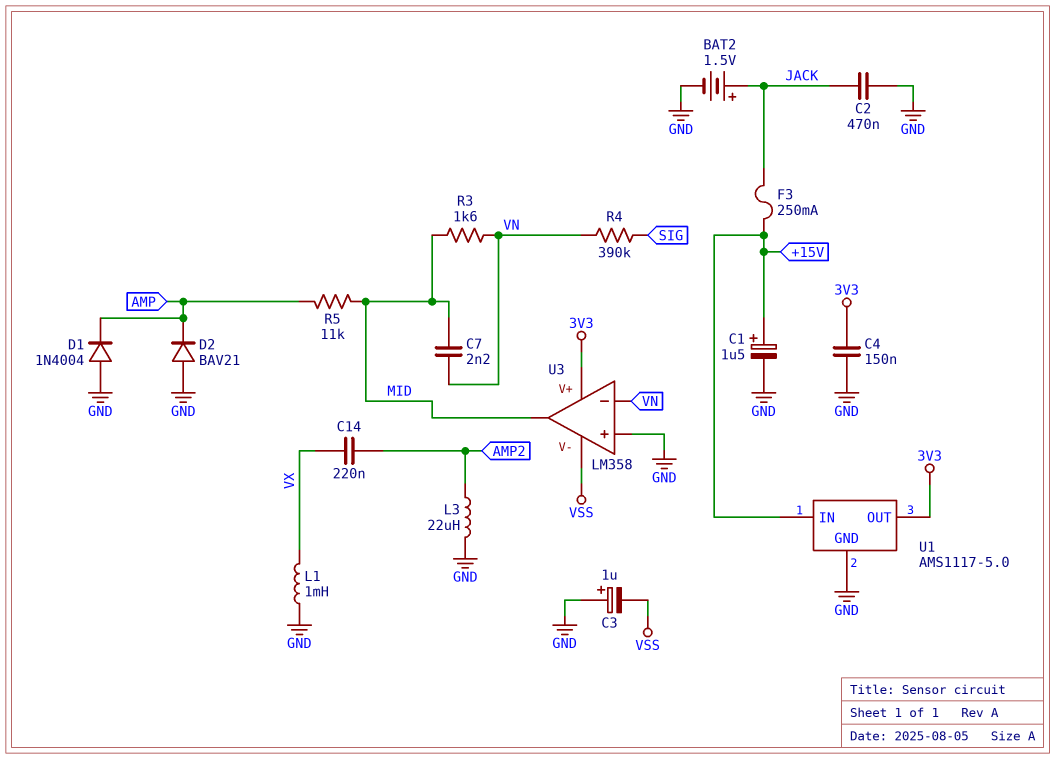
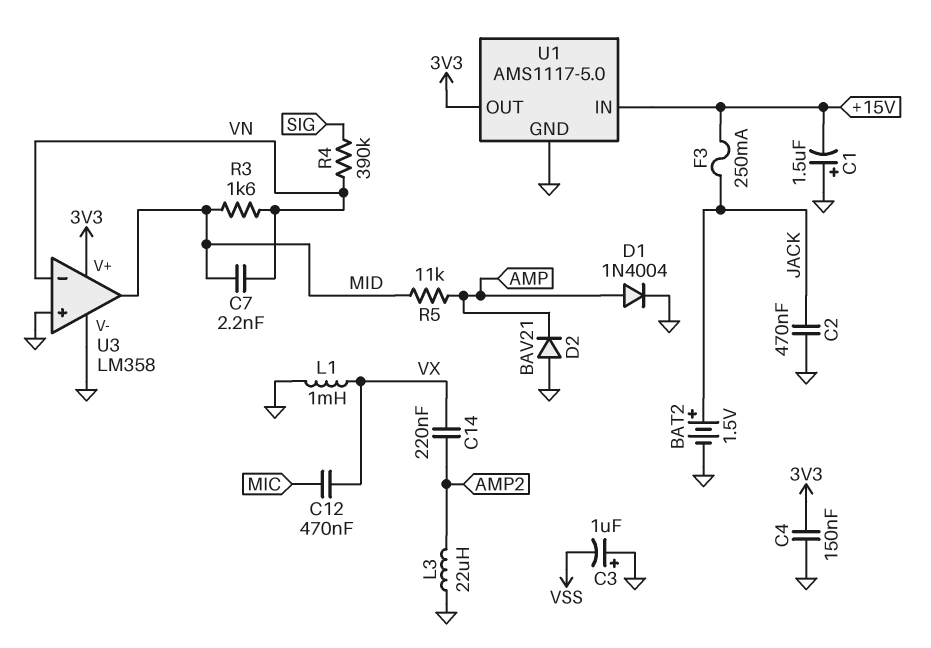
C1: 1.5uF (plus +15V, minus GND) -> 1.5uF (plus GND, minus +15V)
C12: none -> 470nF (MIC, VX)
D1: diode 1N4004 (A GND, K AMP) -> diode 1N4004 (A AMP, K GND)
U3 pin V-: VSS -> GND

